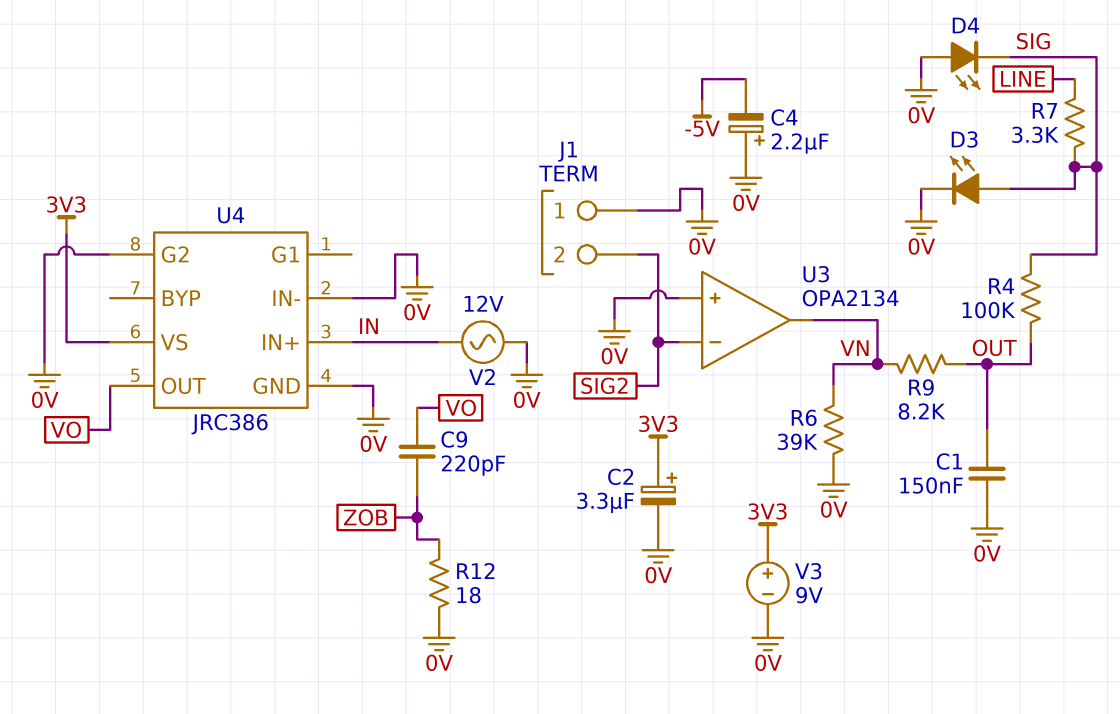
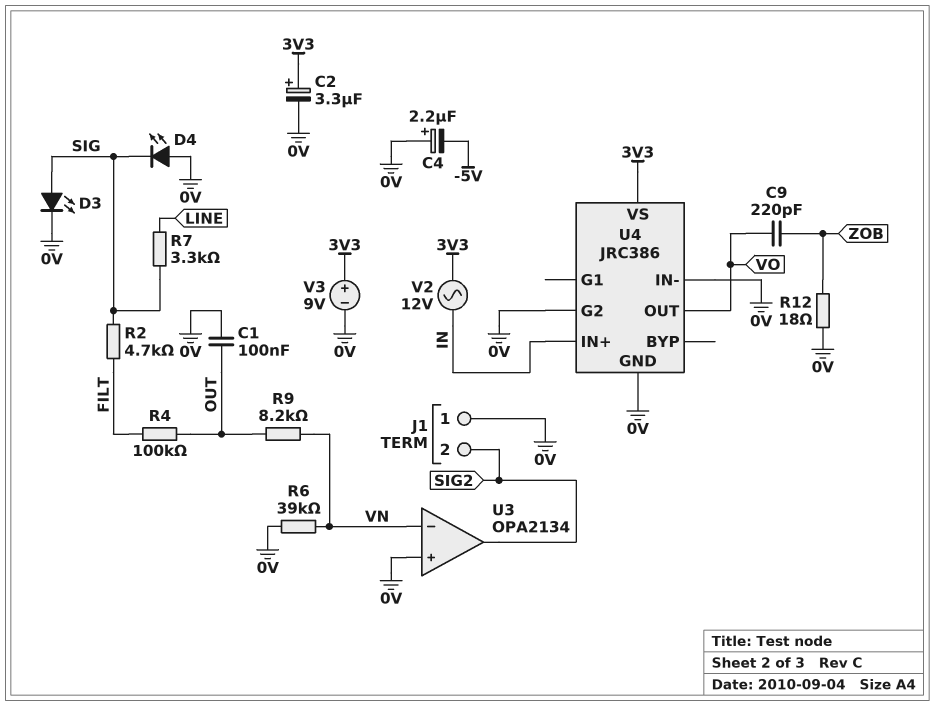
C1: 150nF (0V, OUT) -> 100nF (0V, OUT)
R2: none -> 4.7k (FILT, SIG)
R4: 100k (OUT, SIG) -> 100k (FILT, OUT)
U3 pin in-: SIG2 -> VN
U3 pin out: VN -> SIG2
V2: AC 12V (0V, IN) -> AC 12V (3V3, IN)

